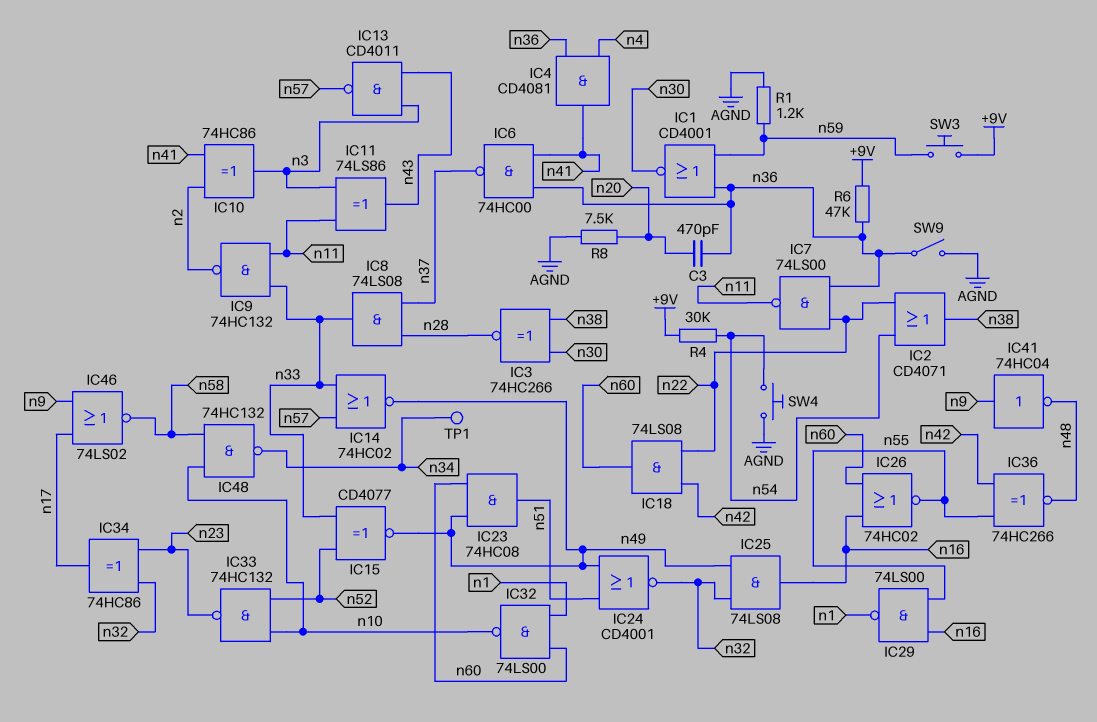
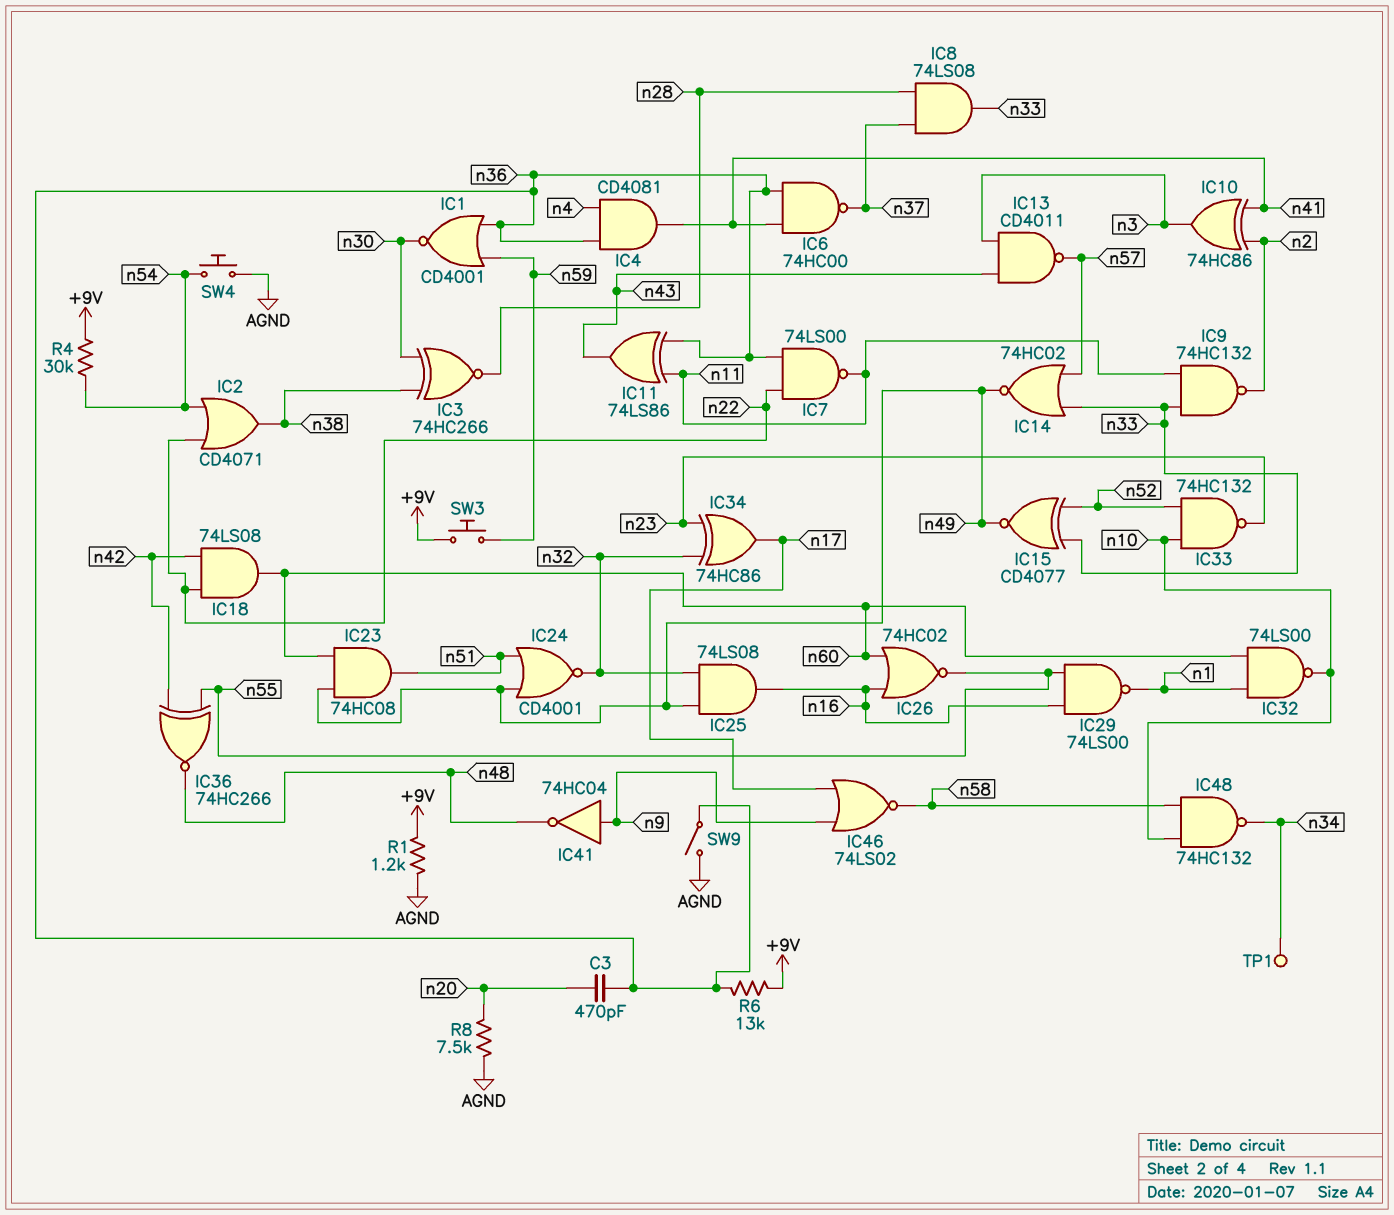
IC11: XOR 74LS86 (in n3, in n11, out n43) -> XOR 74LS86 (in n11, in n36, out n43)
R1: 1.2k (AGND, n59) -> 1.2k (+9V, AGND)
R6: 47k (+9V, n36) -> 13k (+9V, n36)

